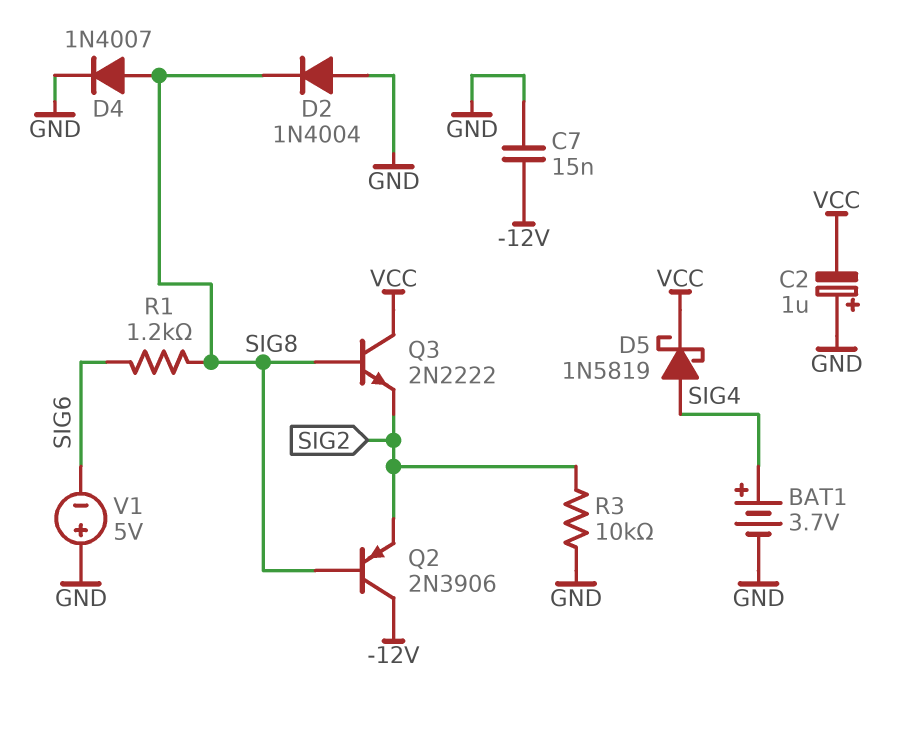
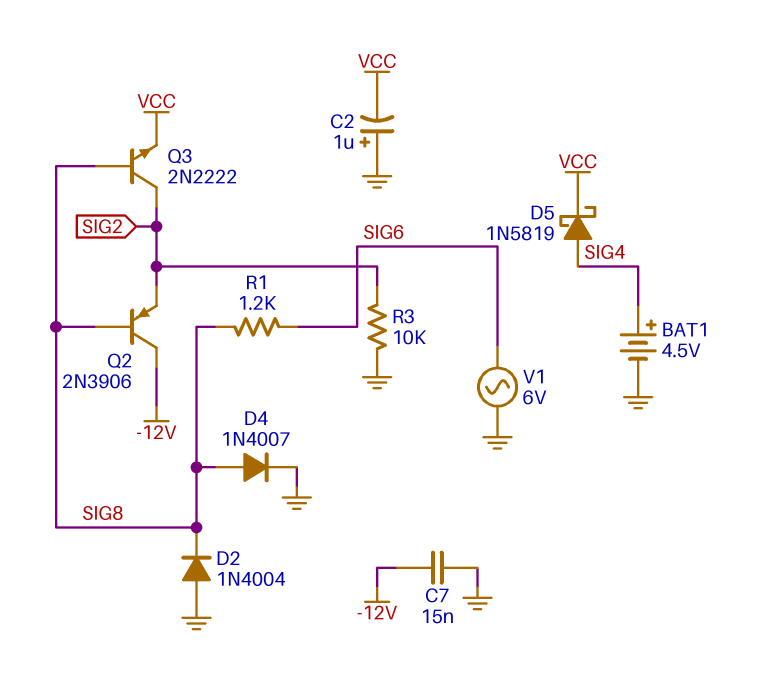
BAT1: 3.7V (plus SIG4, minus GND) -> 4.5V (plus SIG4, minus GND)
Q3: NPN 2N2222 (B SIG8, C VCC, E SIG2) -> NPN 2N2222 (B SIG8, C SIG2, E VCC)
V1: 5V (plus GND, minus SIG6) -> AC 6V (GND, SIG6)

